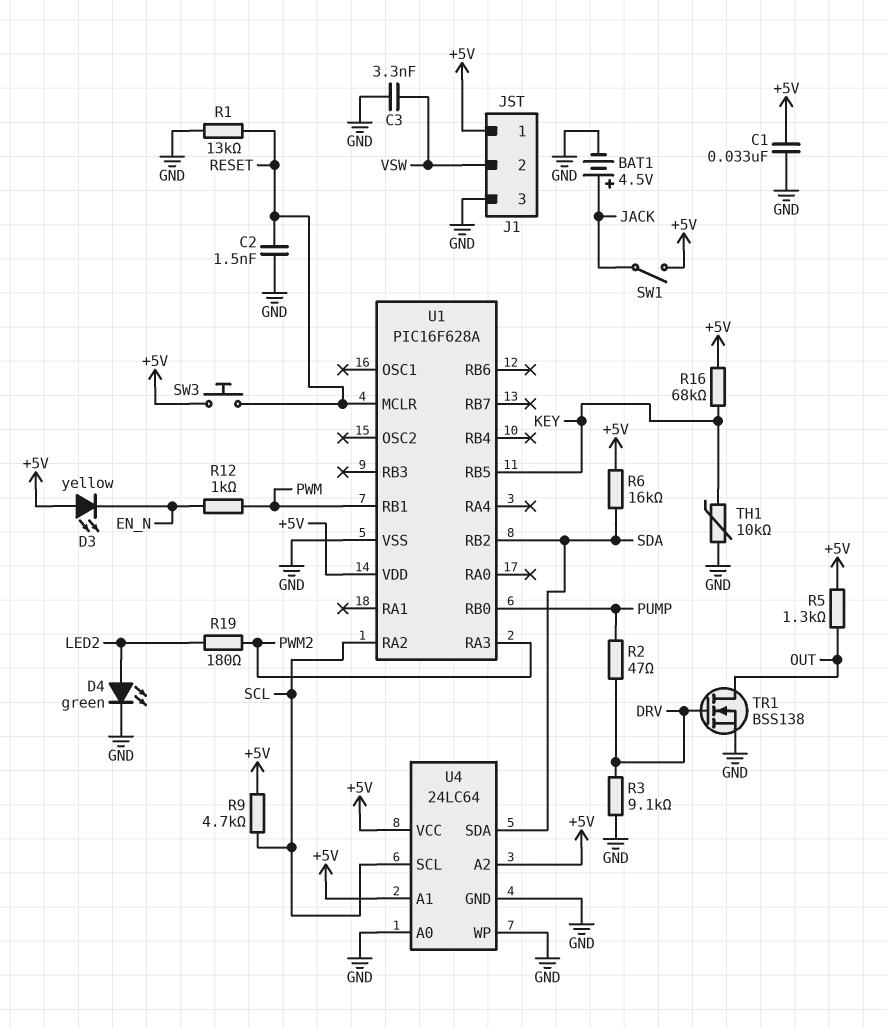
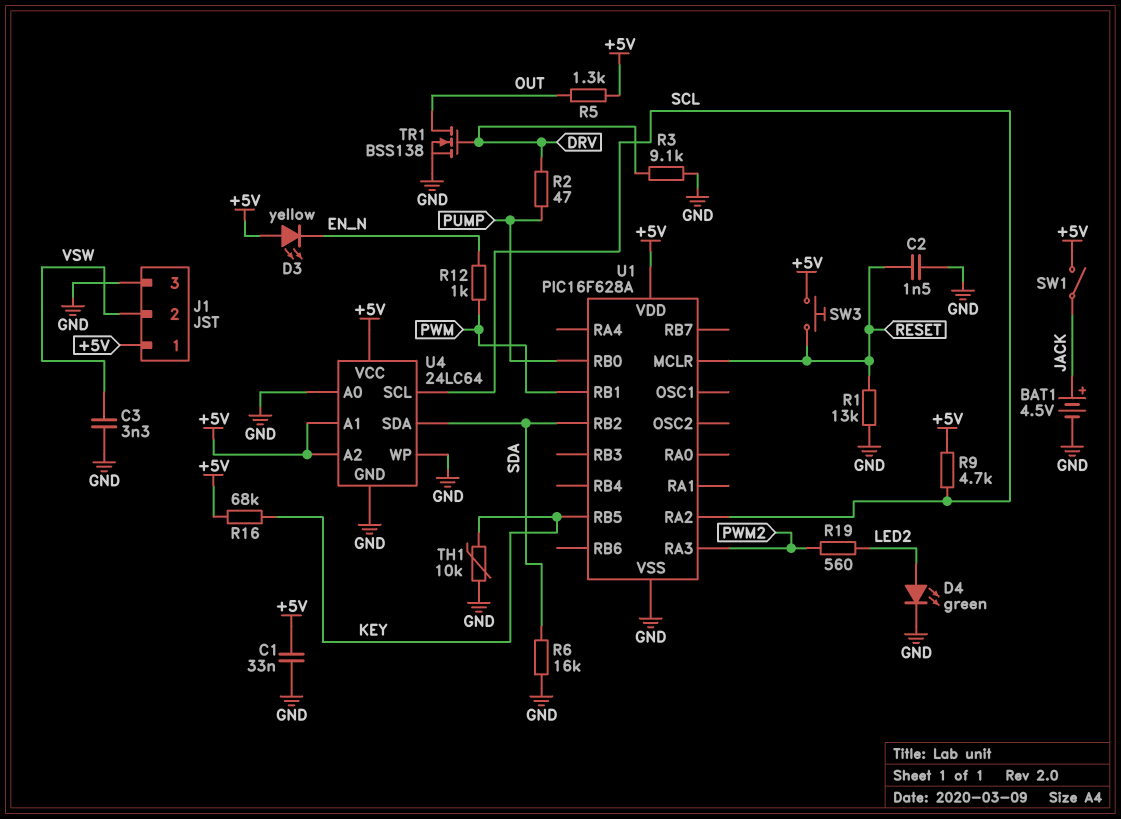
R6: 16k (+5V, SDA) -> 16k (GND, SDA)
R19: 180 (LED2, PWM2) -> 560 (LED2, PWM2)

